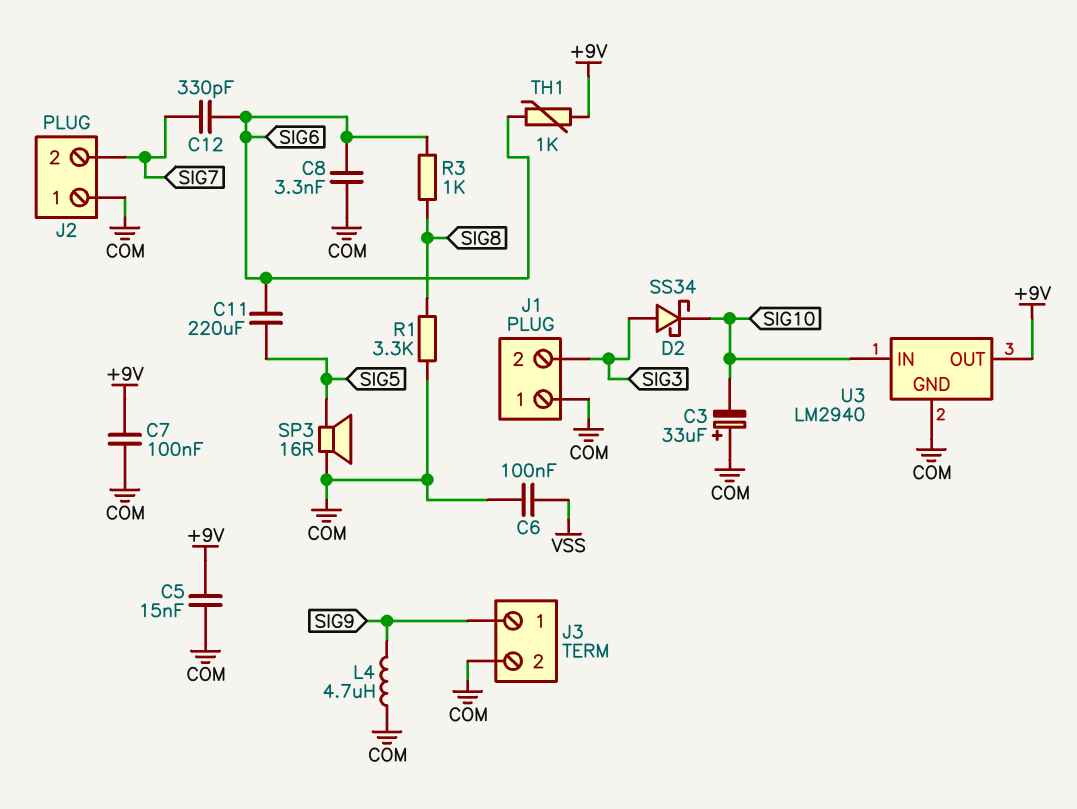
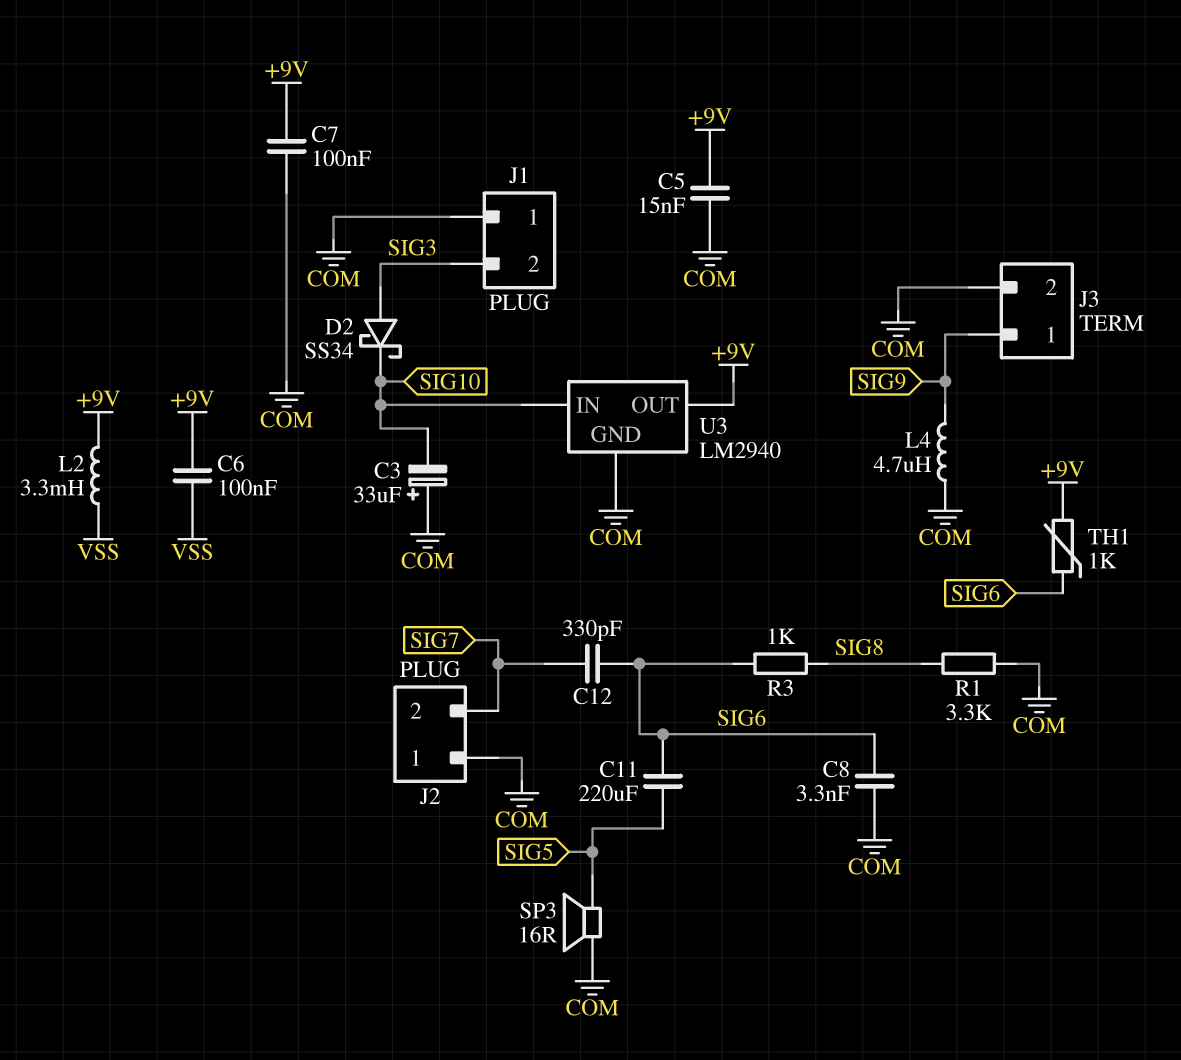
C6: 100nF (COM, VSS) -> 100nF (+9V, VSS)
L2: none -> 3.3mH (+9V, VSS)

